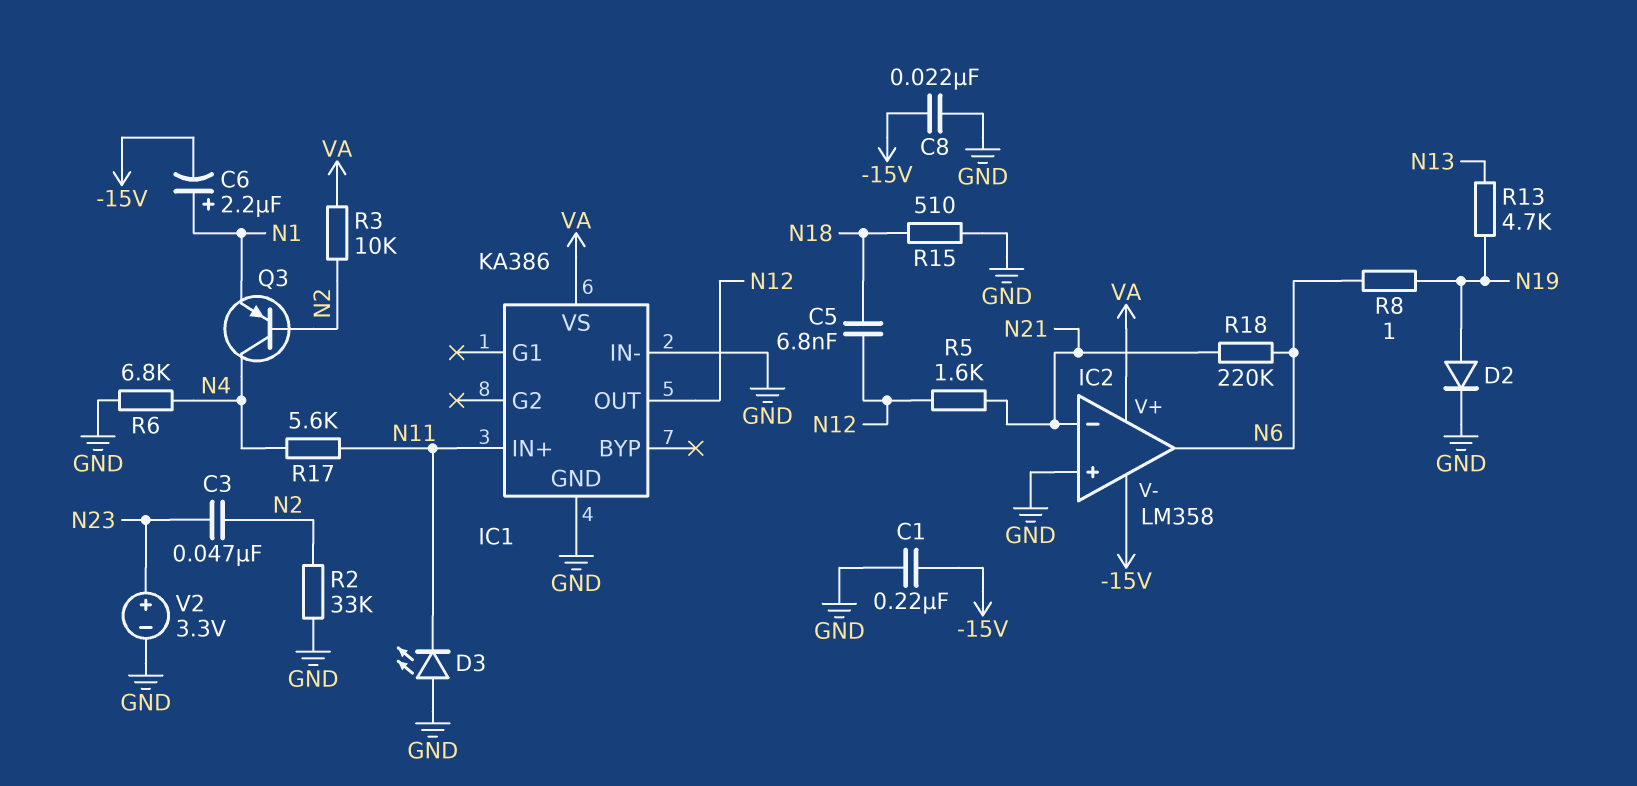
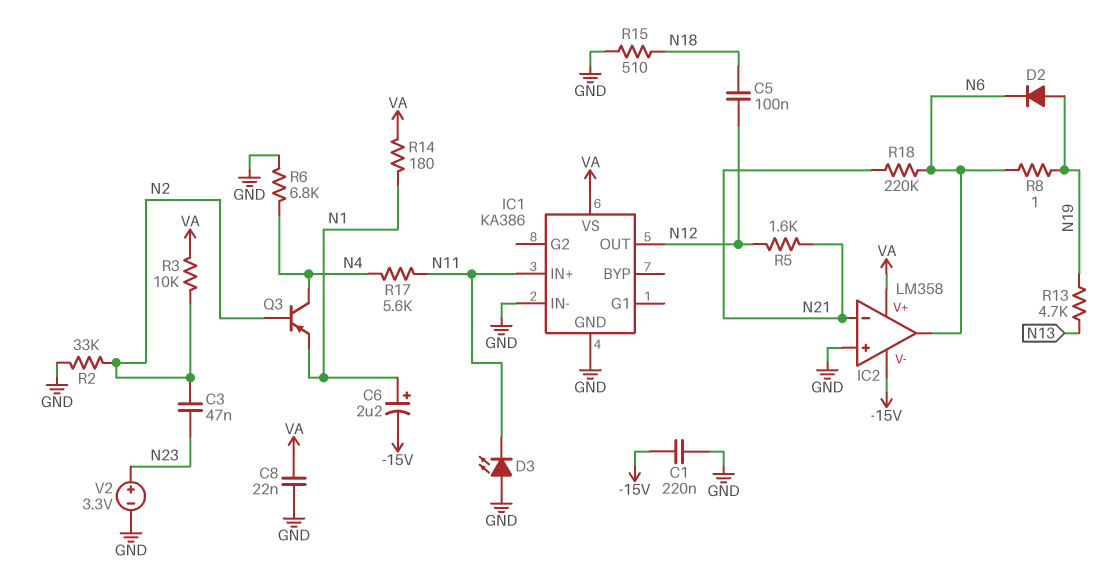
C5: 6.8nF (N12, N18) -> 100nF (N12, N18)
C8: 22nF (-15V, GND) -> 22nF (GND, VA)
D2: diode (A N19, K GND) -> diode (A N19, K N6)
R14: none -> 180 (N1, VA)

